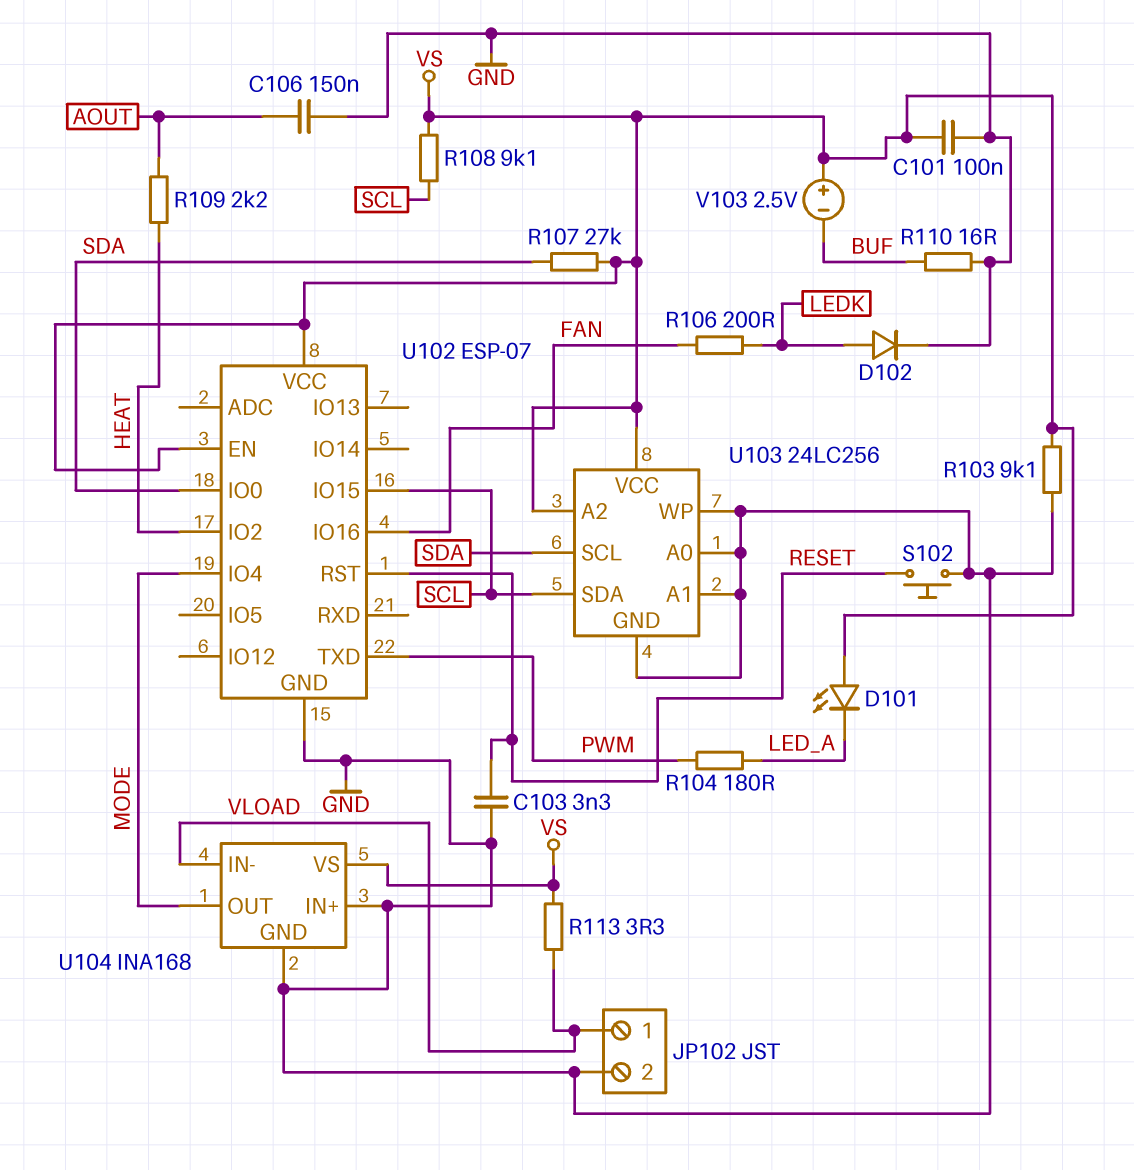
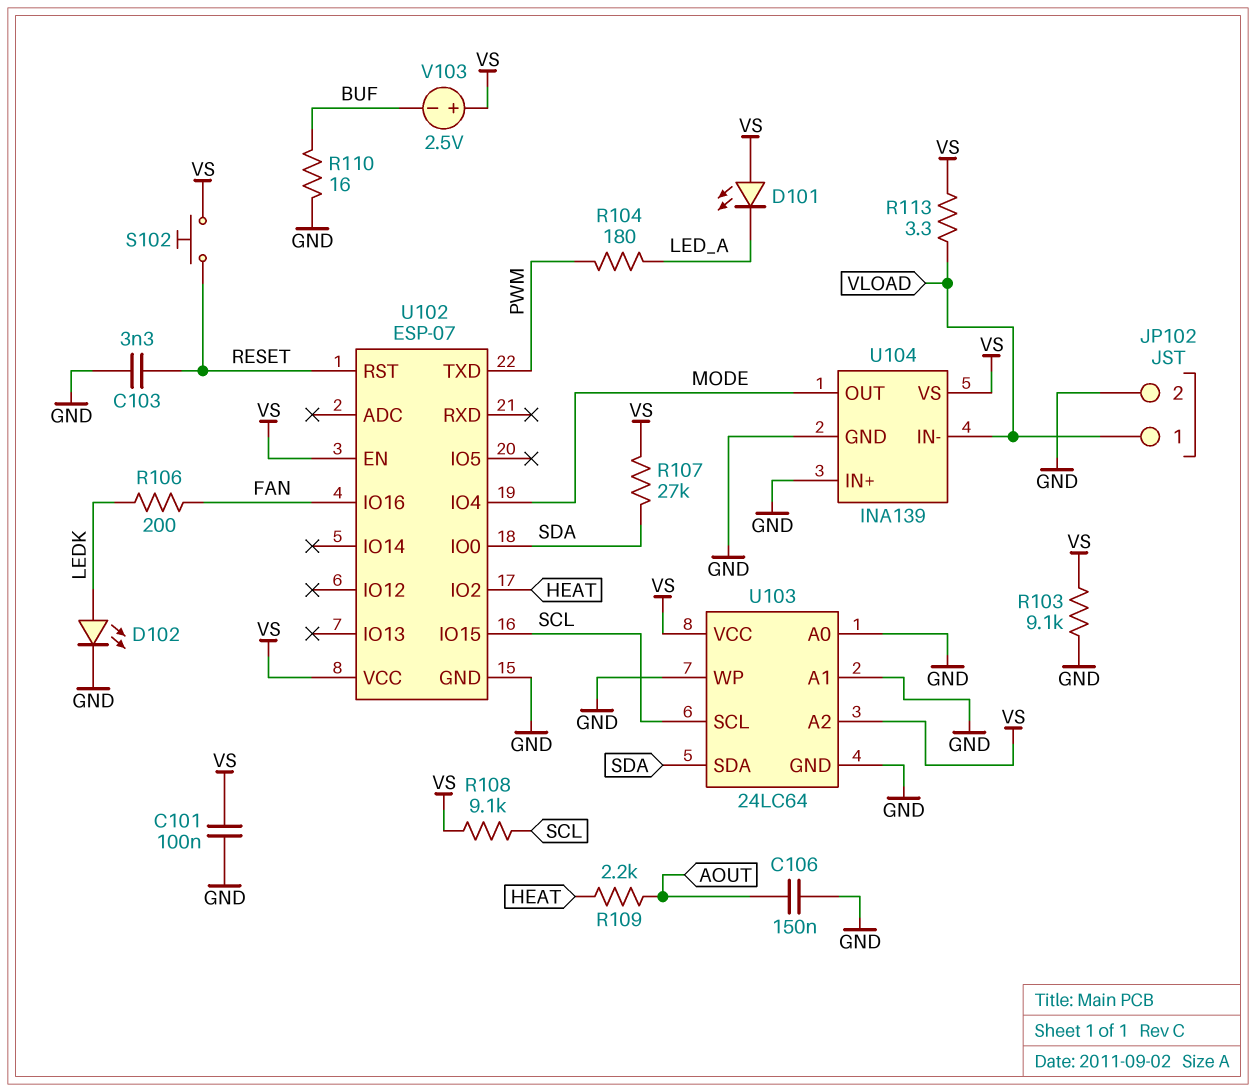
D102: diode (A LEDK, K GND) -> LED (A LEDK, K GND)
S102: button (GND, RESET) -> button (RESET, VS)
U103: 24LC256 -> 24LC64
U103 pin SCL: SDA -> SCL
U103 pin SDA: SCL -> SDA
U104: INA168 -> INA139

